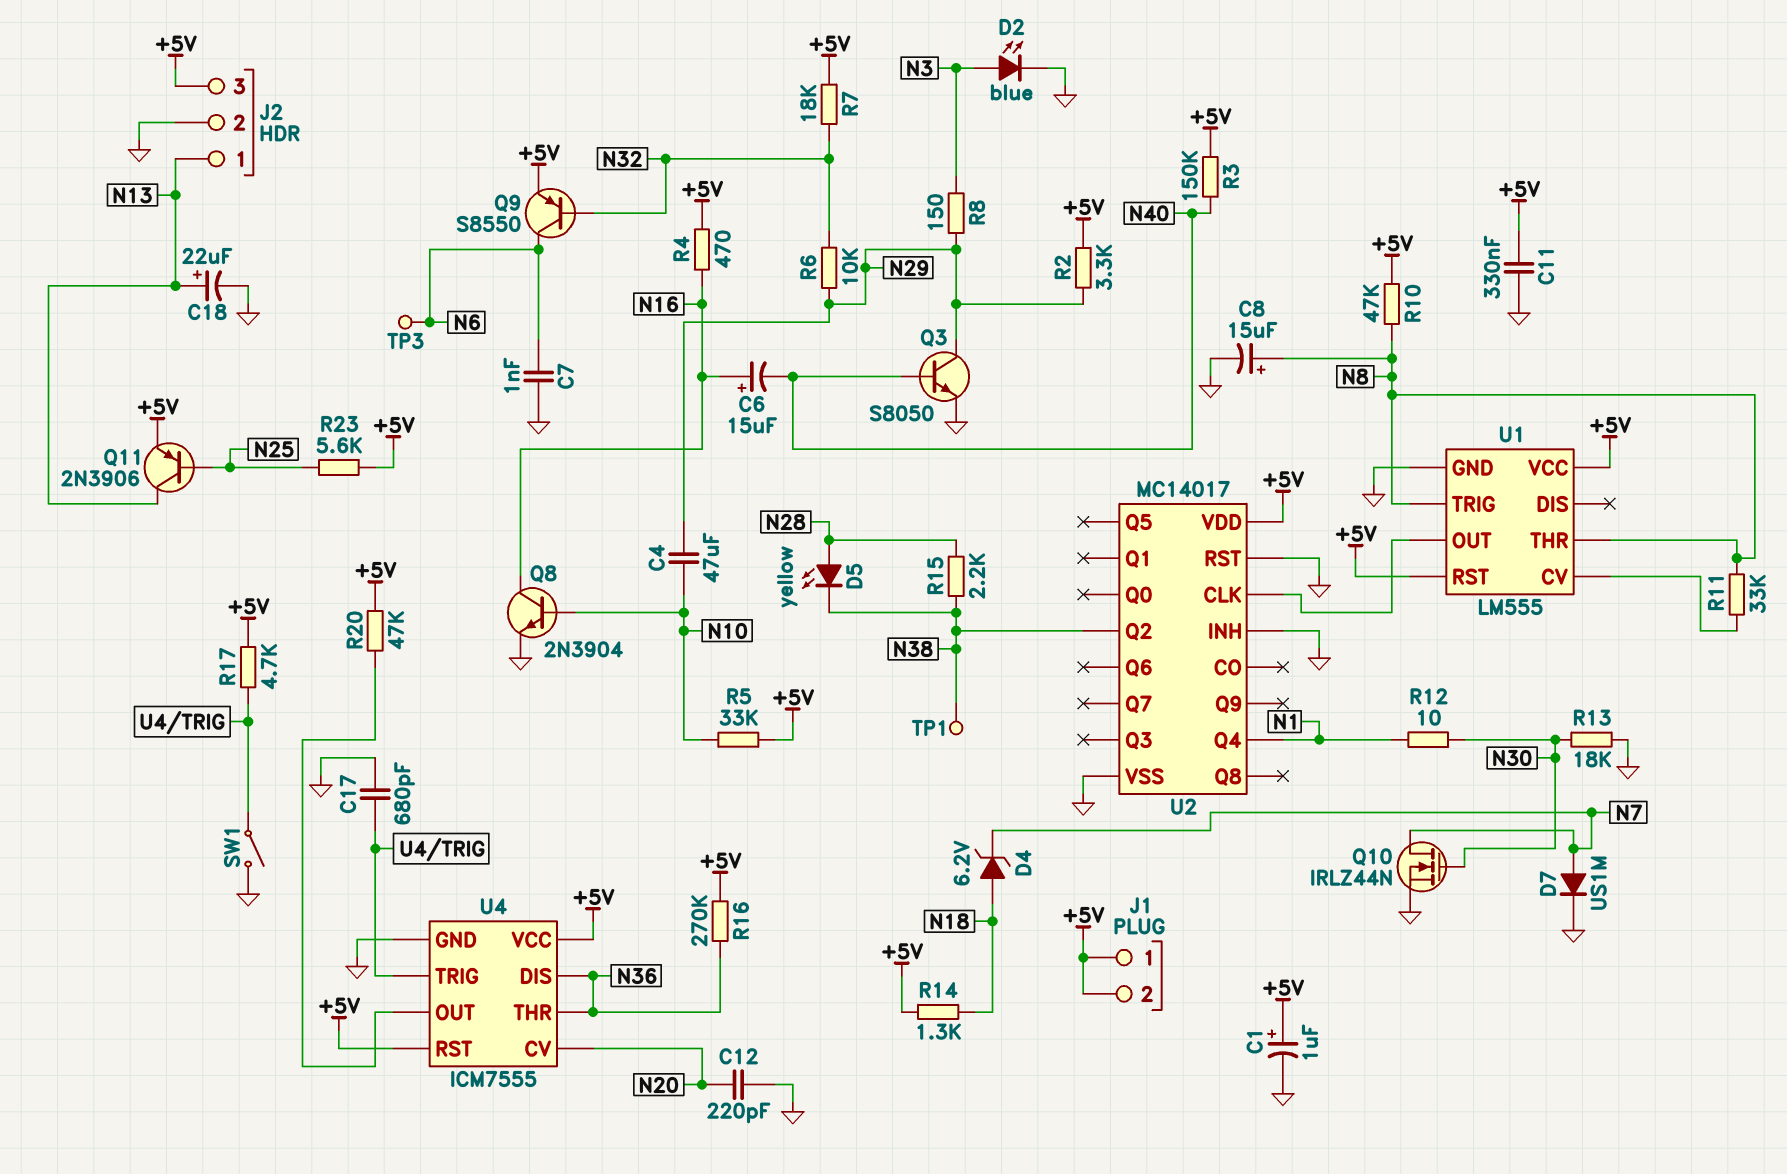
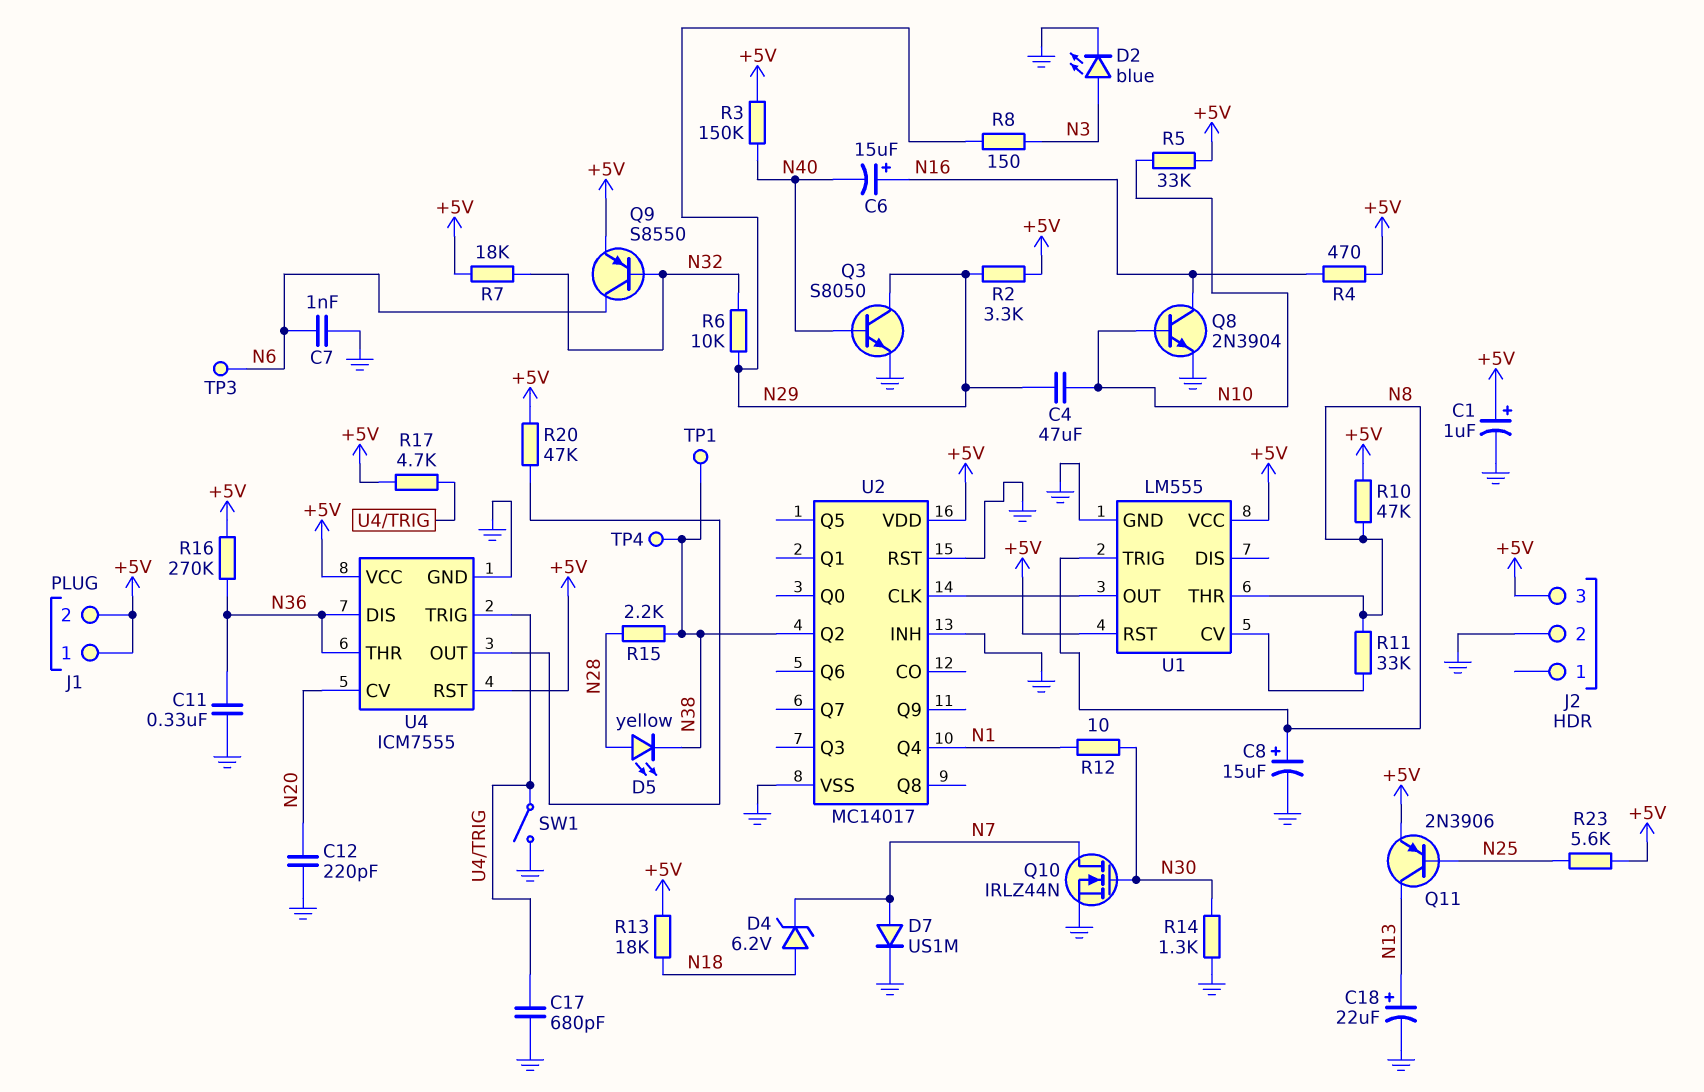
C11: 330nF (+5V, GND) -> 330nF (GND, N36)
J2 pin 1: N13 -> none
R13: 18k (GND, N30) -> 18k (+5V, N18)
R14: 1.3k (+5V, N18) -> 1.3k (GND, N30)
TP4: none -> test point (N38)

